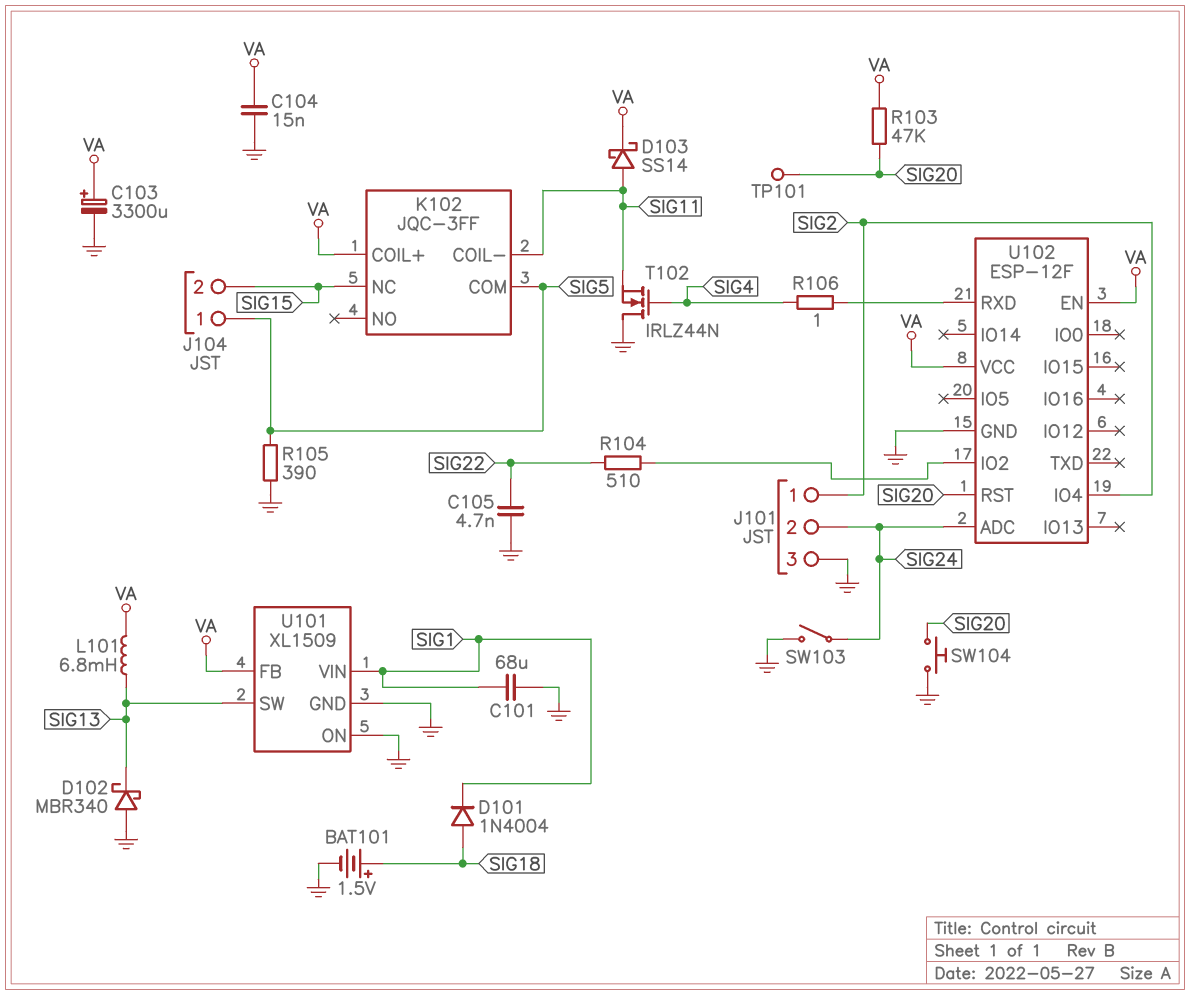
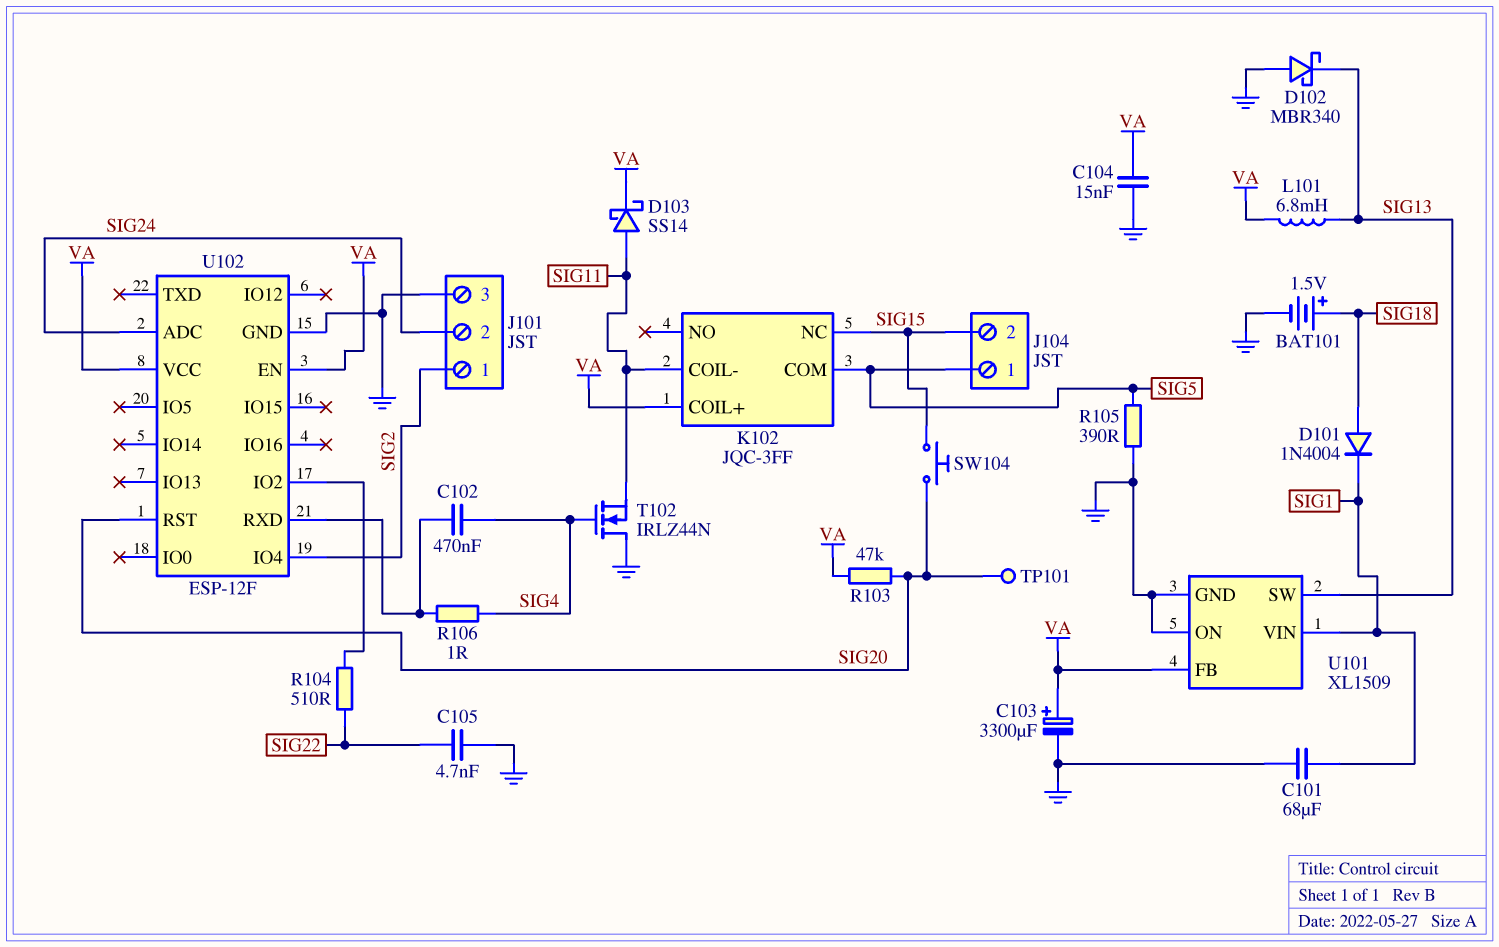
C102: none -> 470nF (SIG4, U102/RXD)
SW103: switch (GND, SIG24) -> none
SW104: button (GND, SIG20) -> button (SIG15, SIG20)

